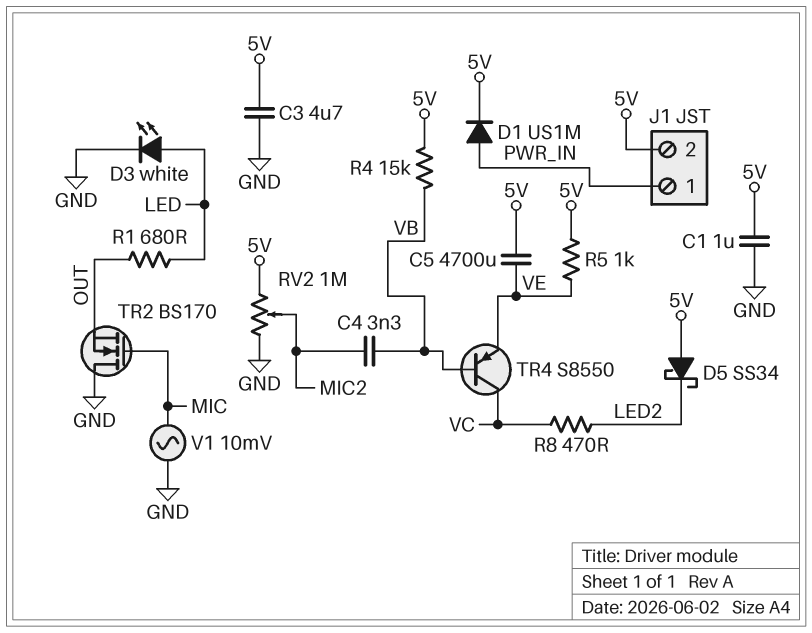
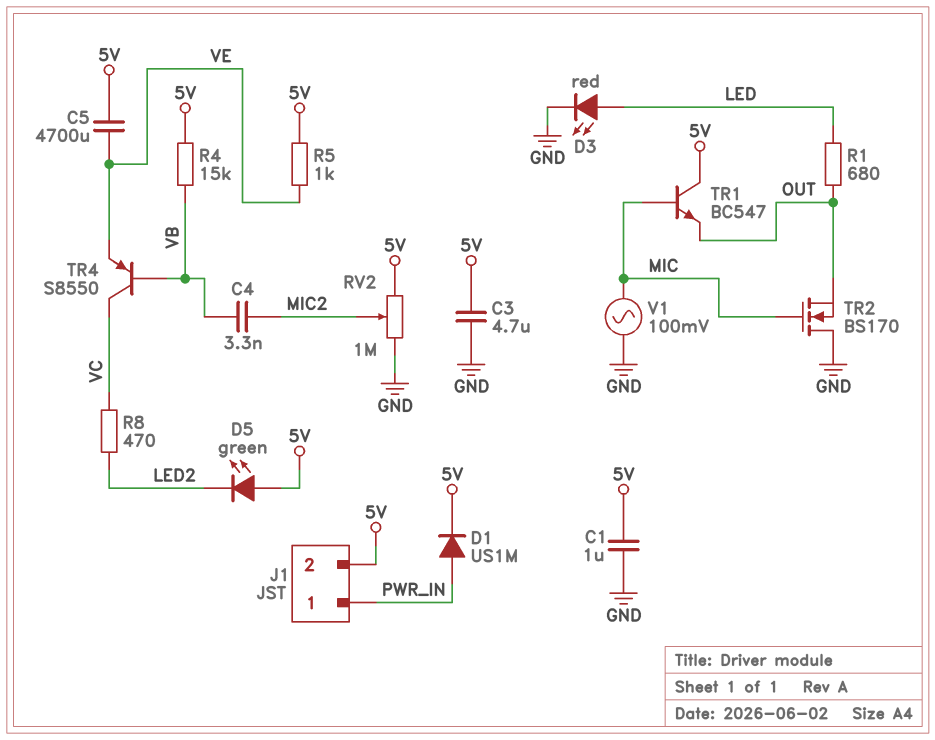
D3: LED white (A LED, K GND) -> LED red (A LED, K GND)
D5: schottky SS34 (A 5V, K LED2) -> LED green (A 5V, K LED2)
TR1: none -> NPN BC547 (B MIC, C 5V, E OUT)
V1: AC 10mV (GND, MIC) -> AC 100mV (GND, MIC)

